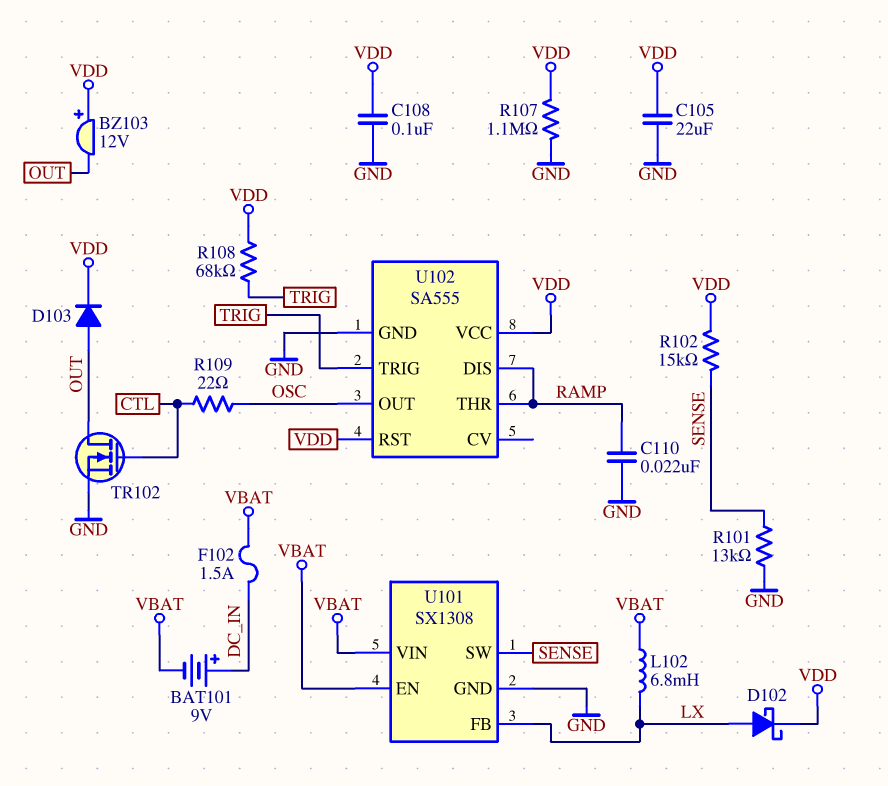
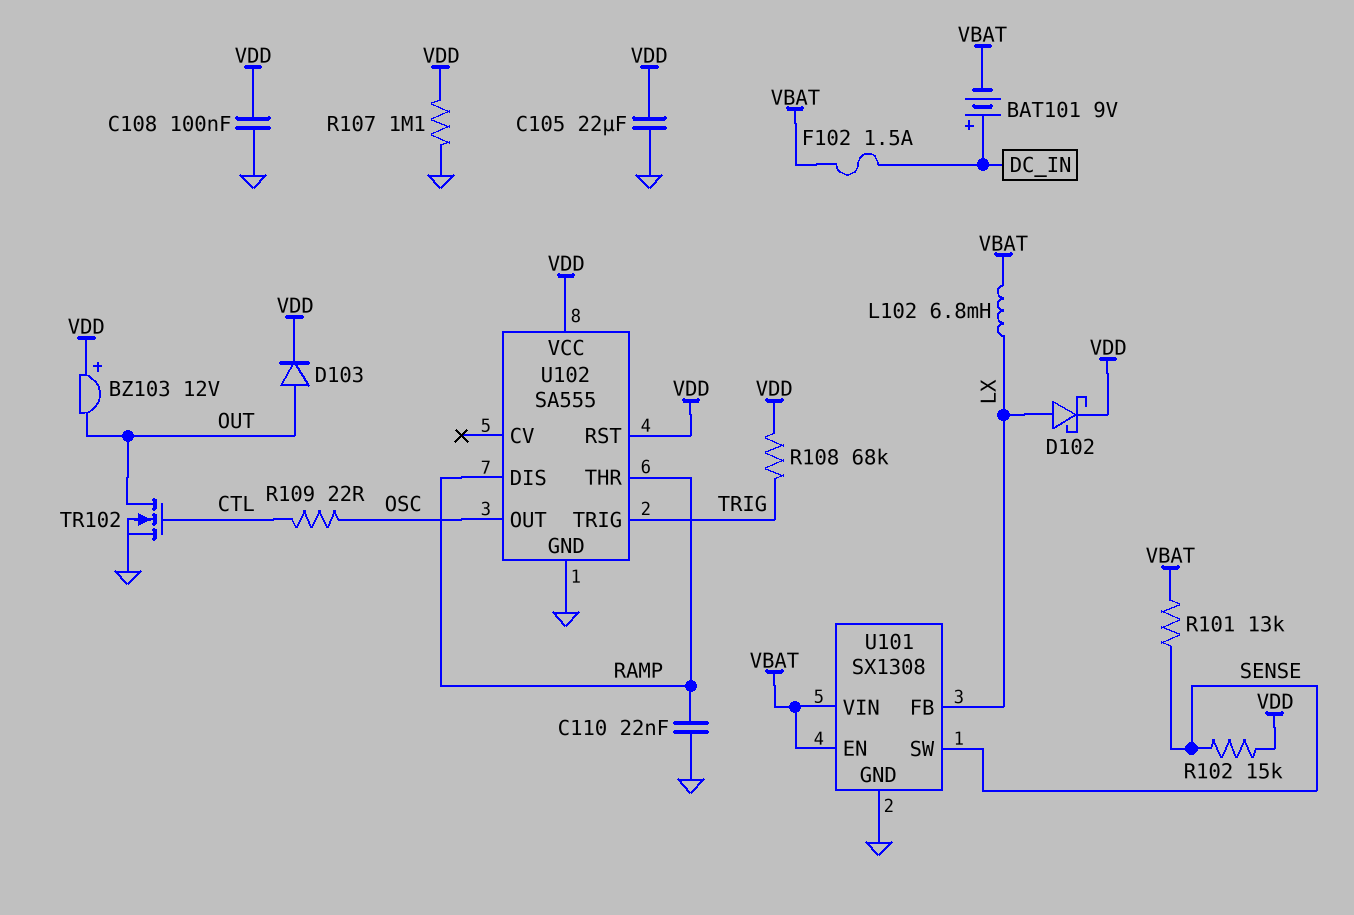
R101: 13k (GND, SENSE) -> 13k (SENSE, VBAT)

